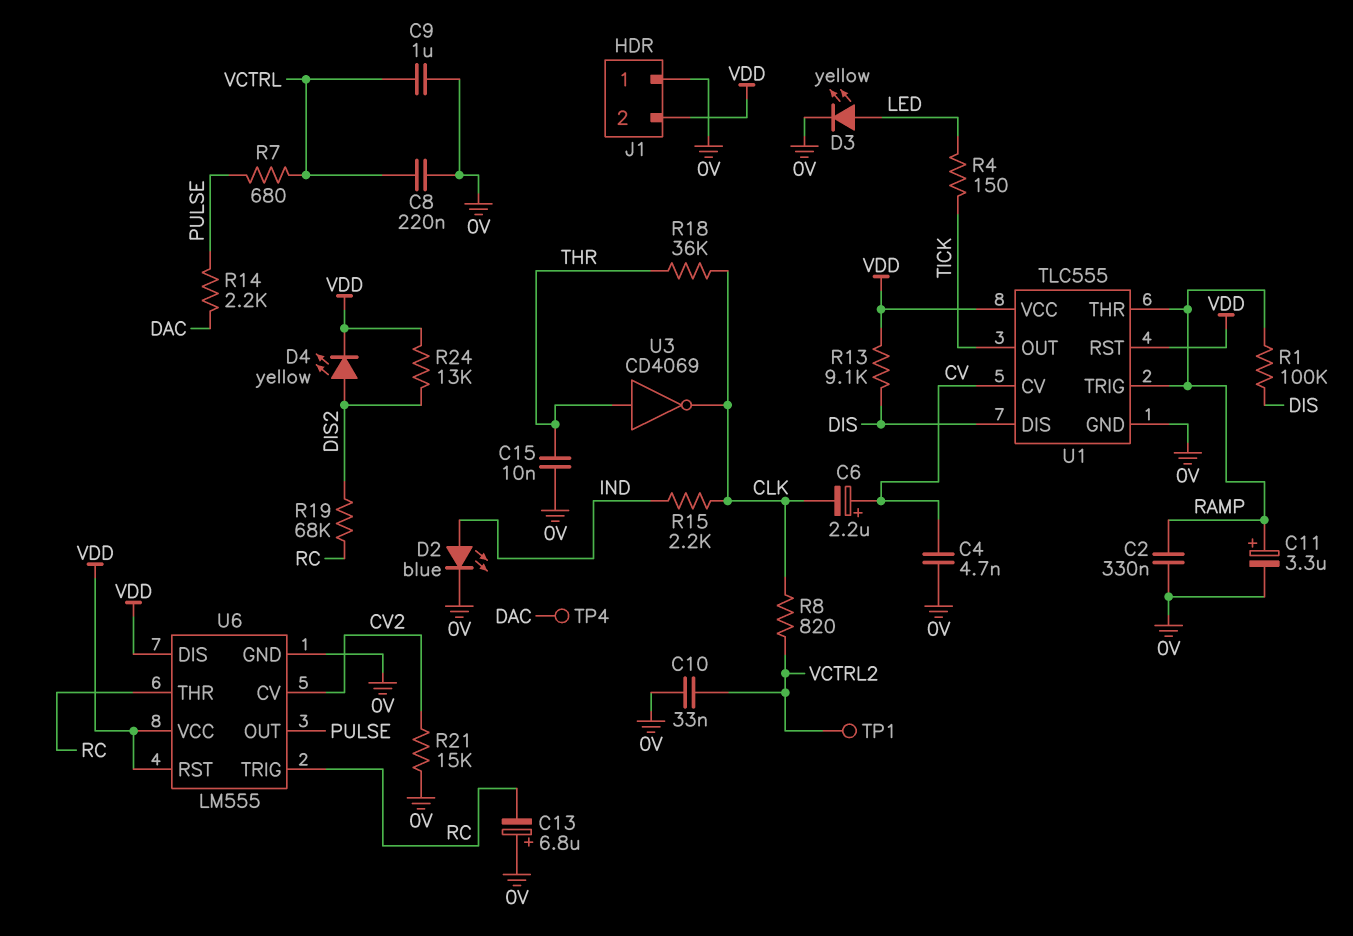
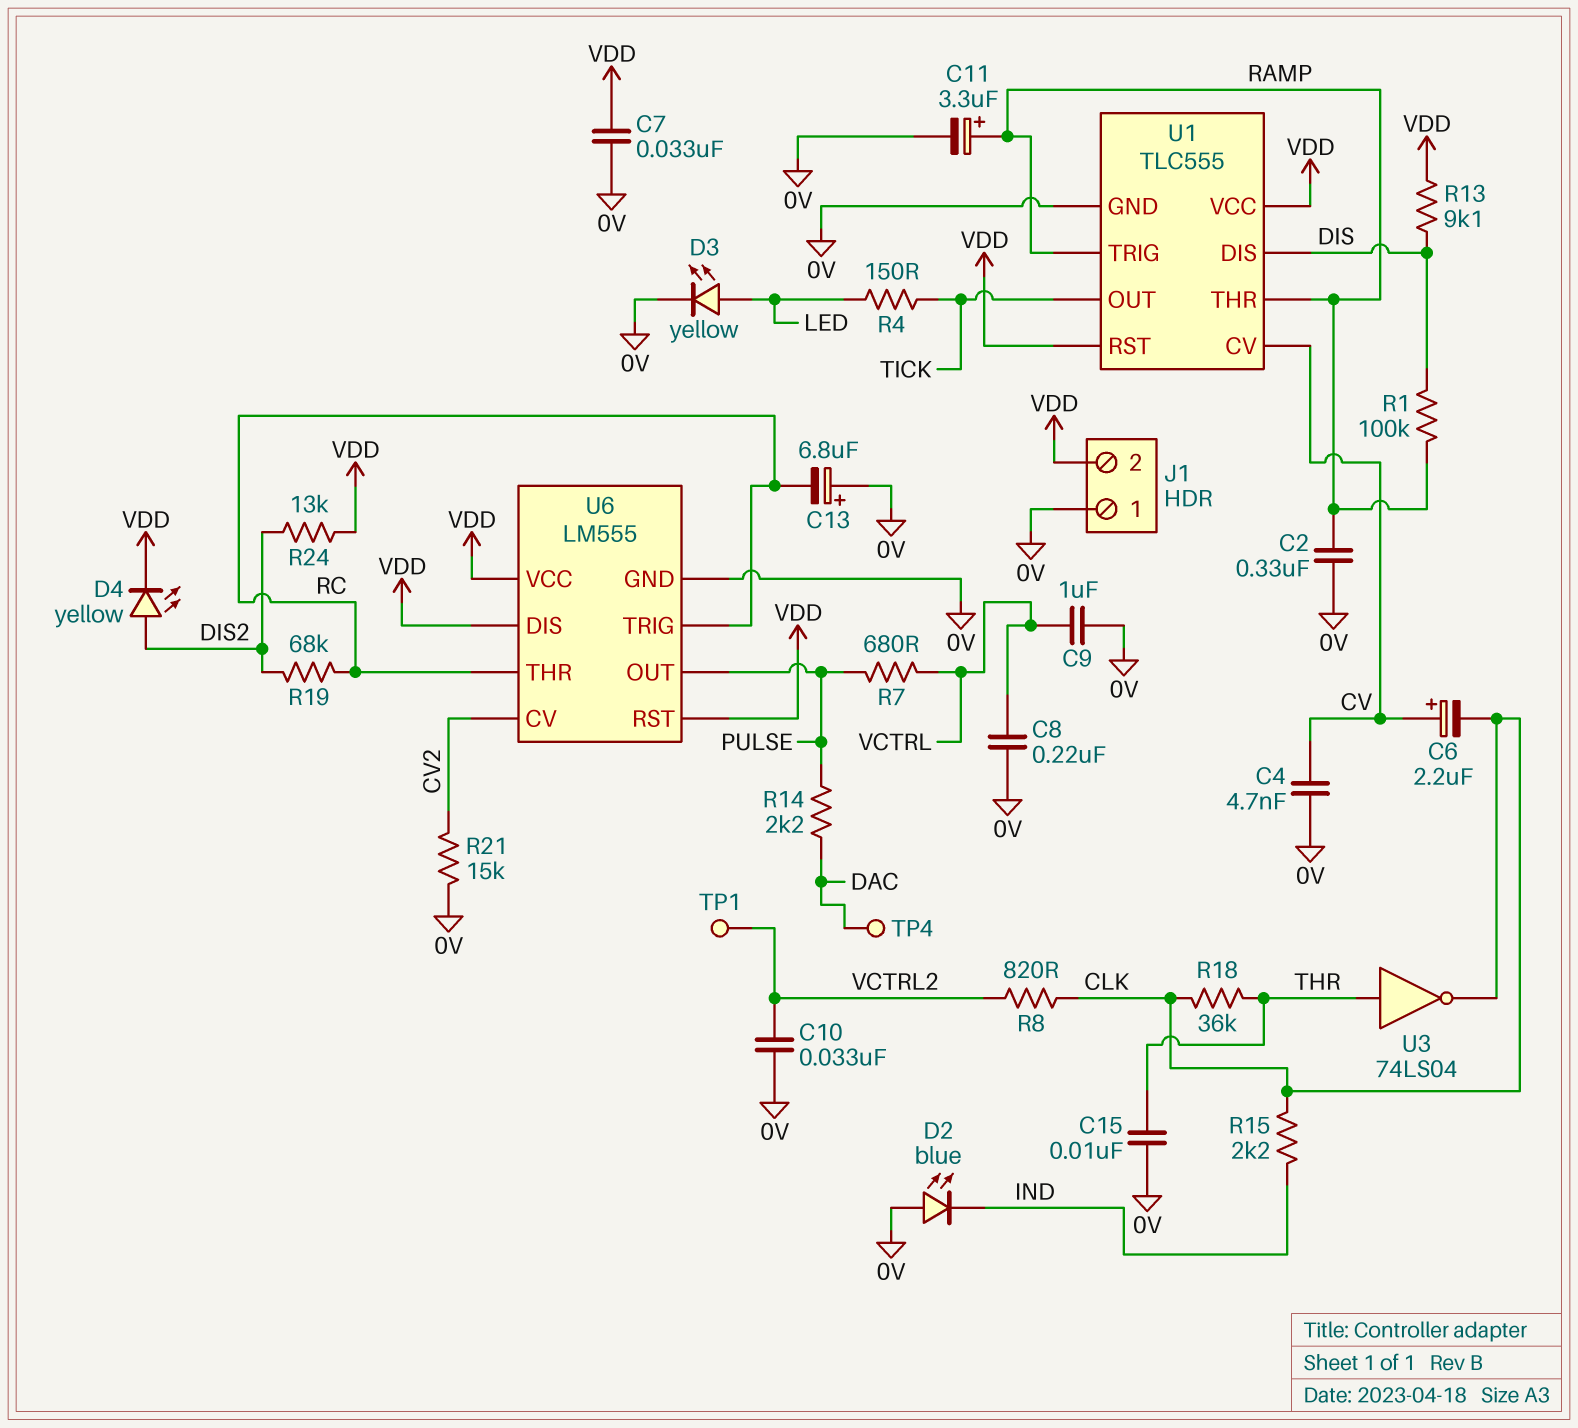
C7: none -> 33nF (0V, VDD)
D2: LED blue (A IND, K 0V) -> LED blue (A 0V, K IND)
U3: NOT CD4069 (in THR, out CLK) -> NOT 74LS04 (in THR, out CLK)

